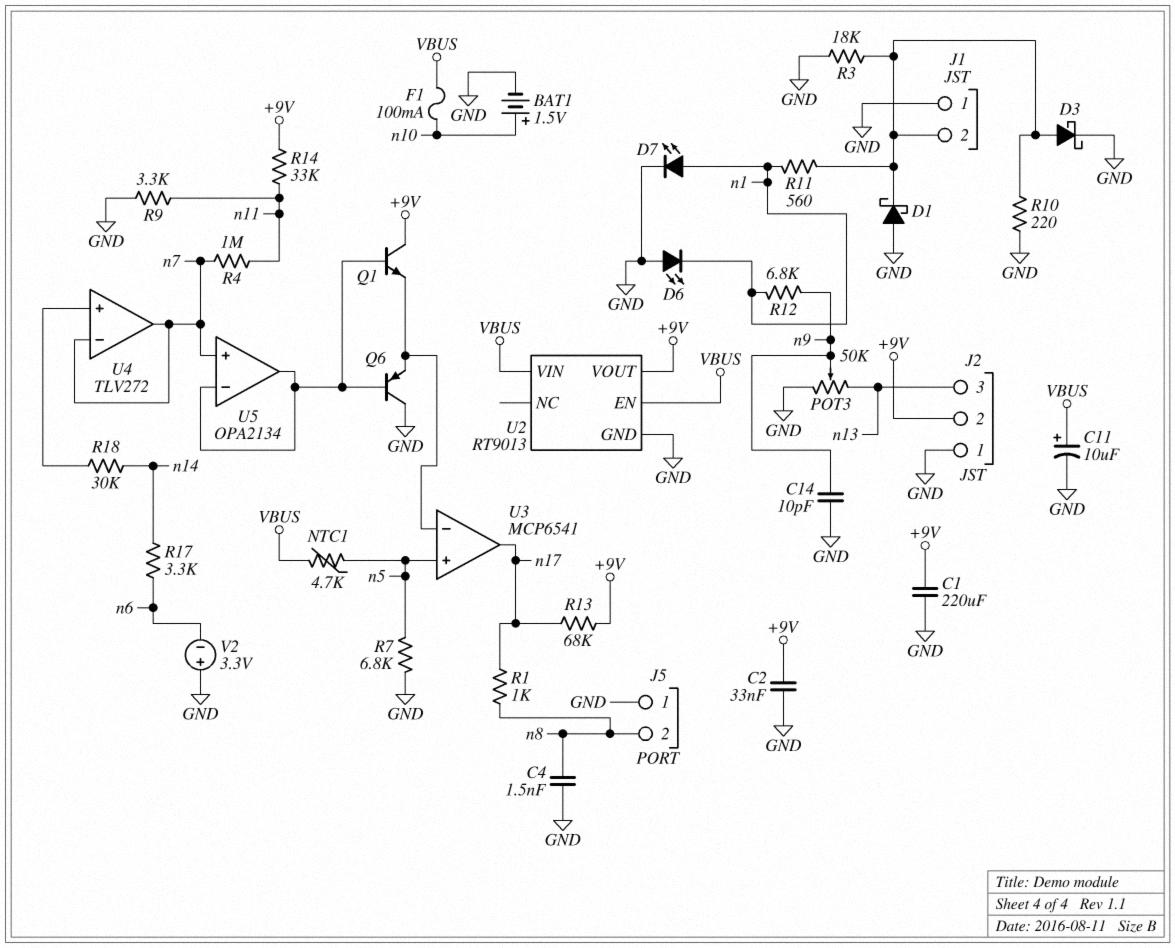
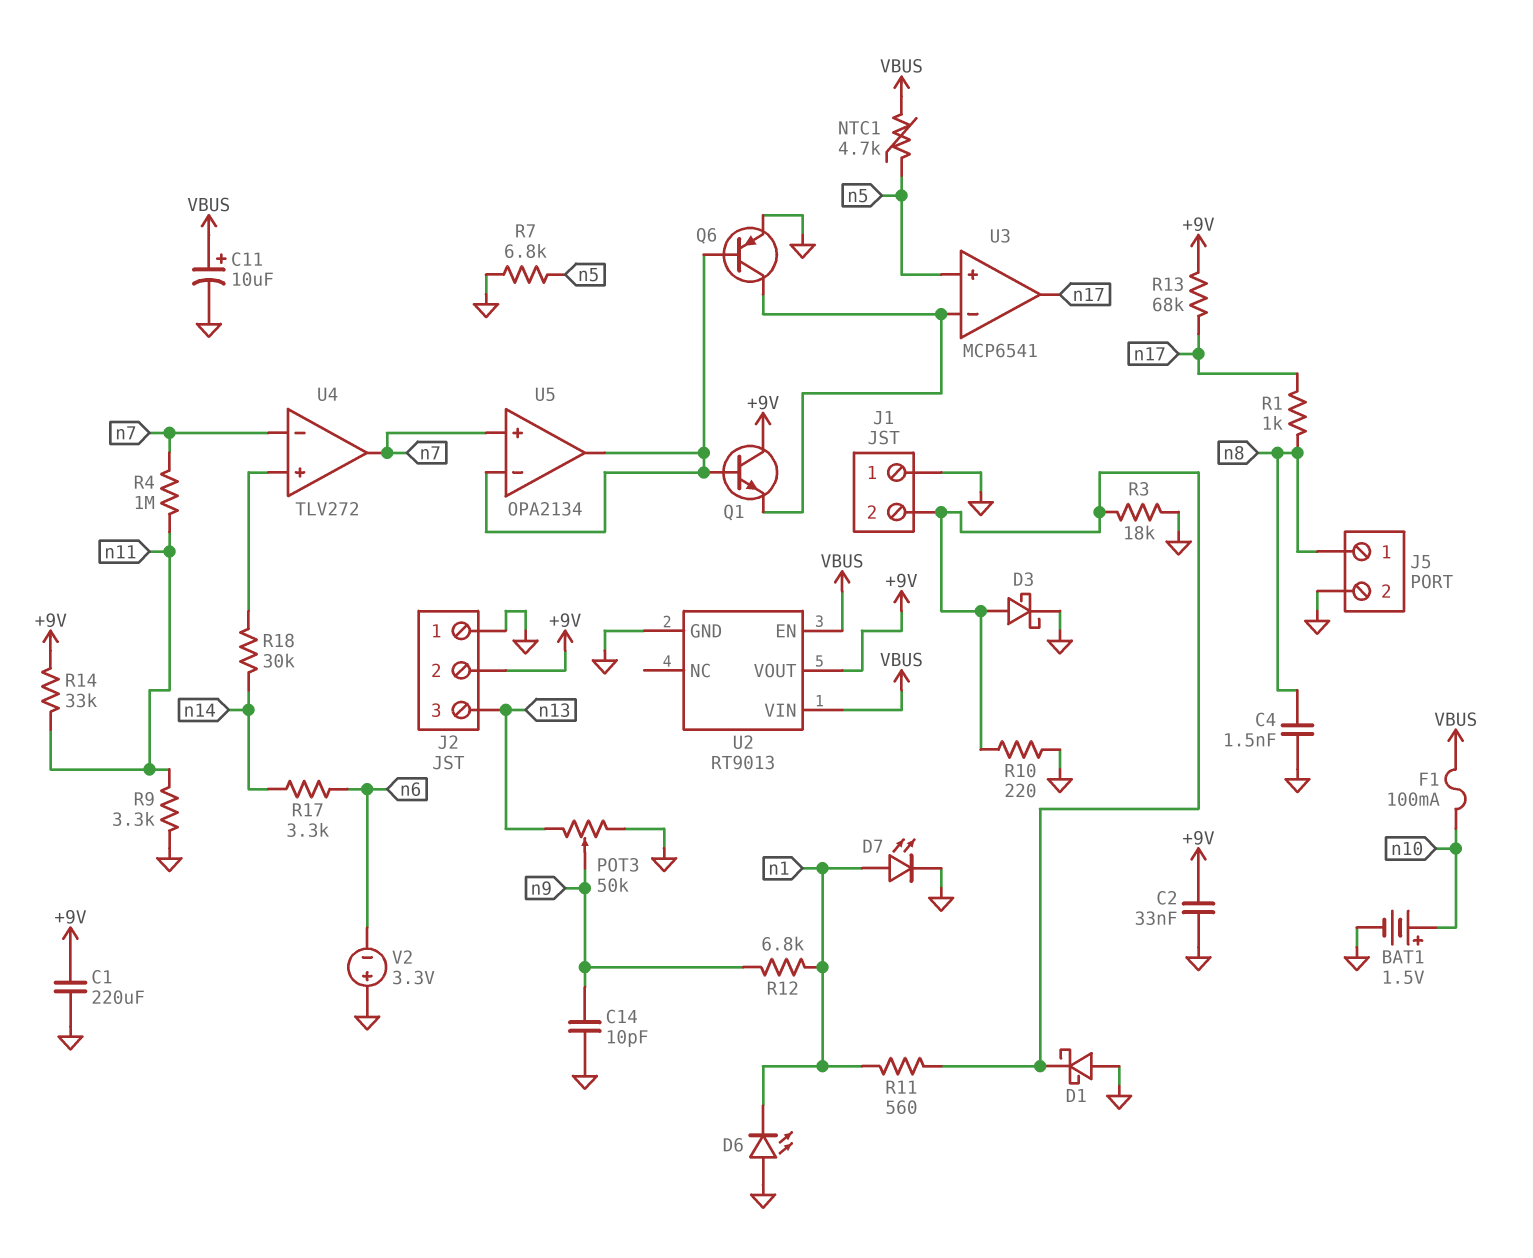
J5 pin 1: GND -> n8
J5 pin 2: n8 -> GND
Q6: PNP (B U5/in-, C GND, E U3/in-) -> PNP (B U5/in-, C U3/in-, E GND)

